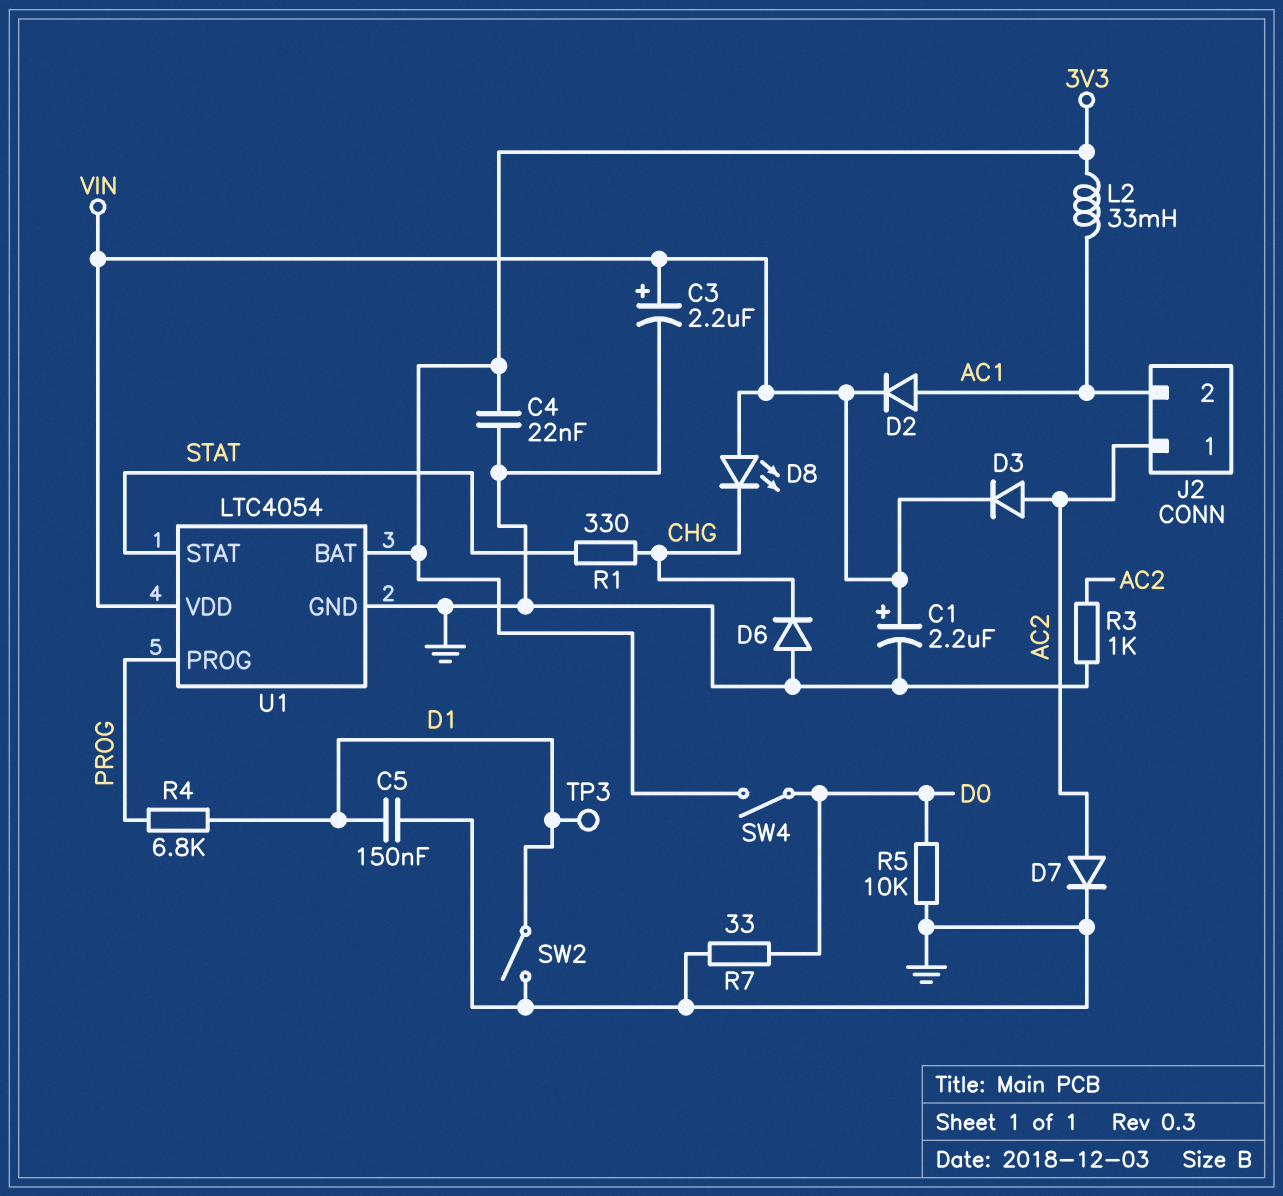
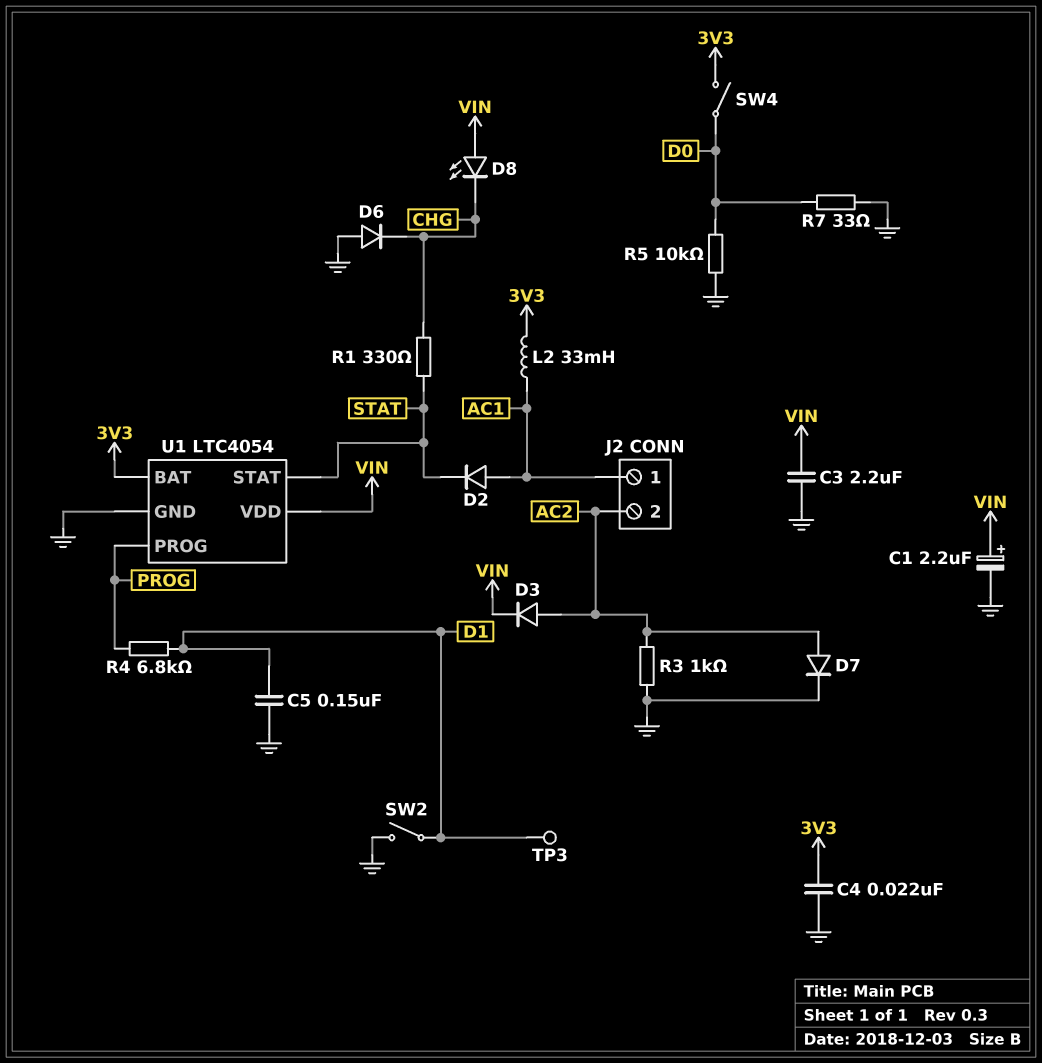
C3: 2.2uF (plus VIN, minus GND) -> 2.2uF (GND, VIN)
D2: diode (A AC1, K VIN) -> diode (A AC1, K STAT)
J2 pin 1: AC2 -> AC1
J2 pin 2: AC1 -> AC2

